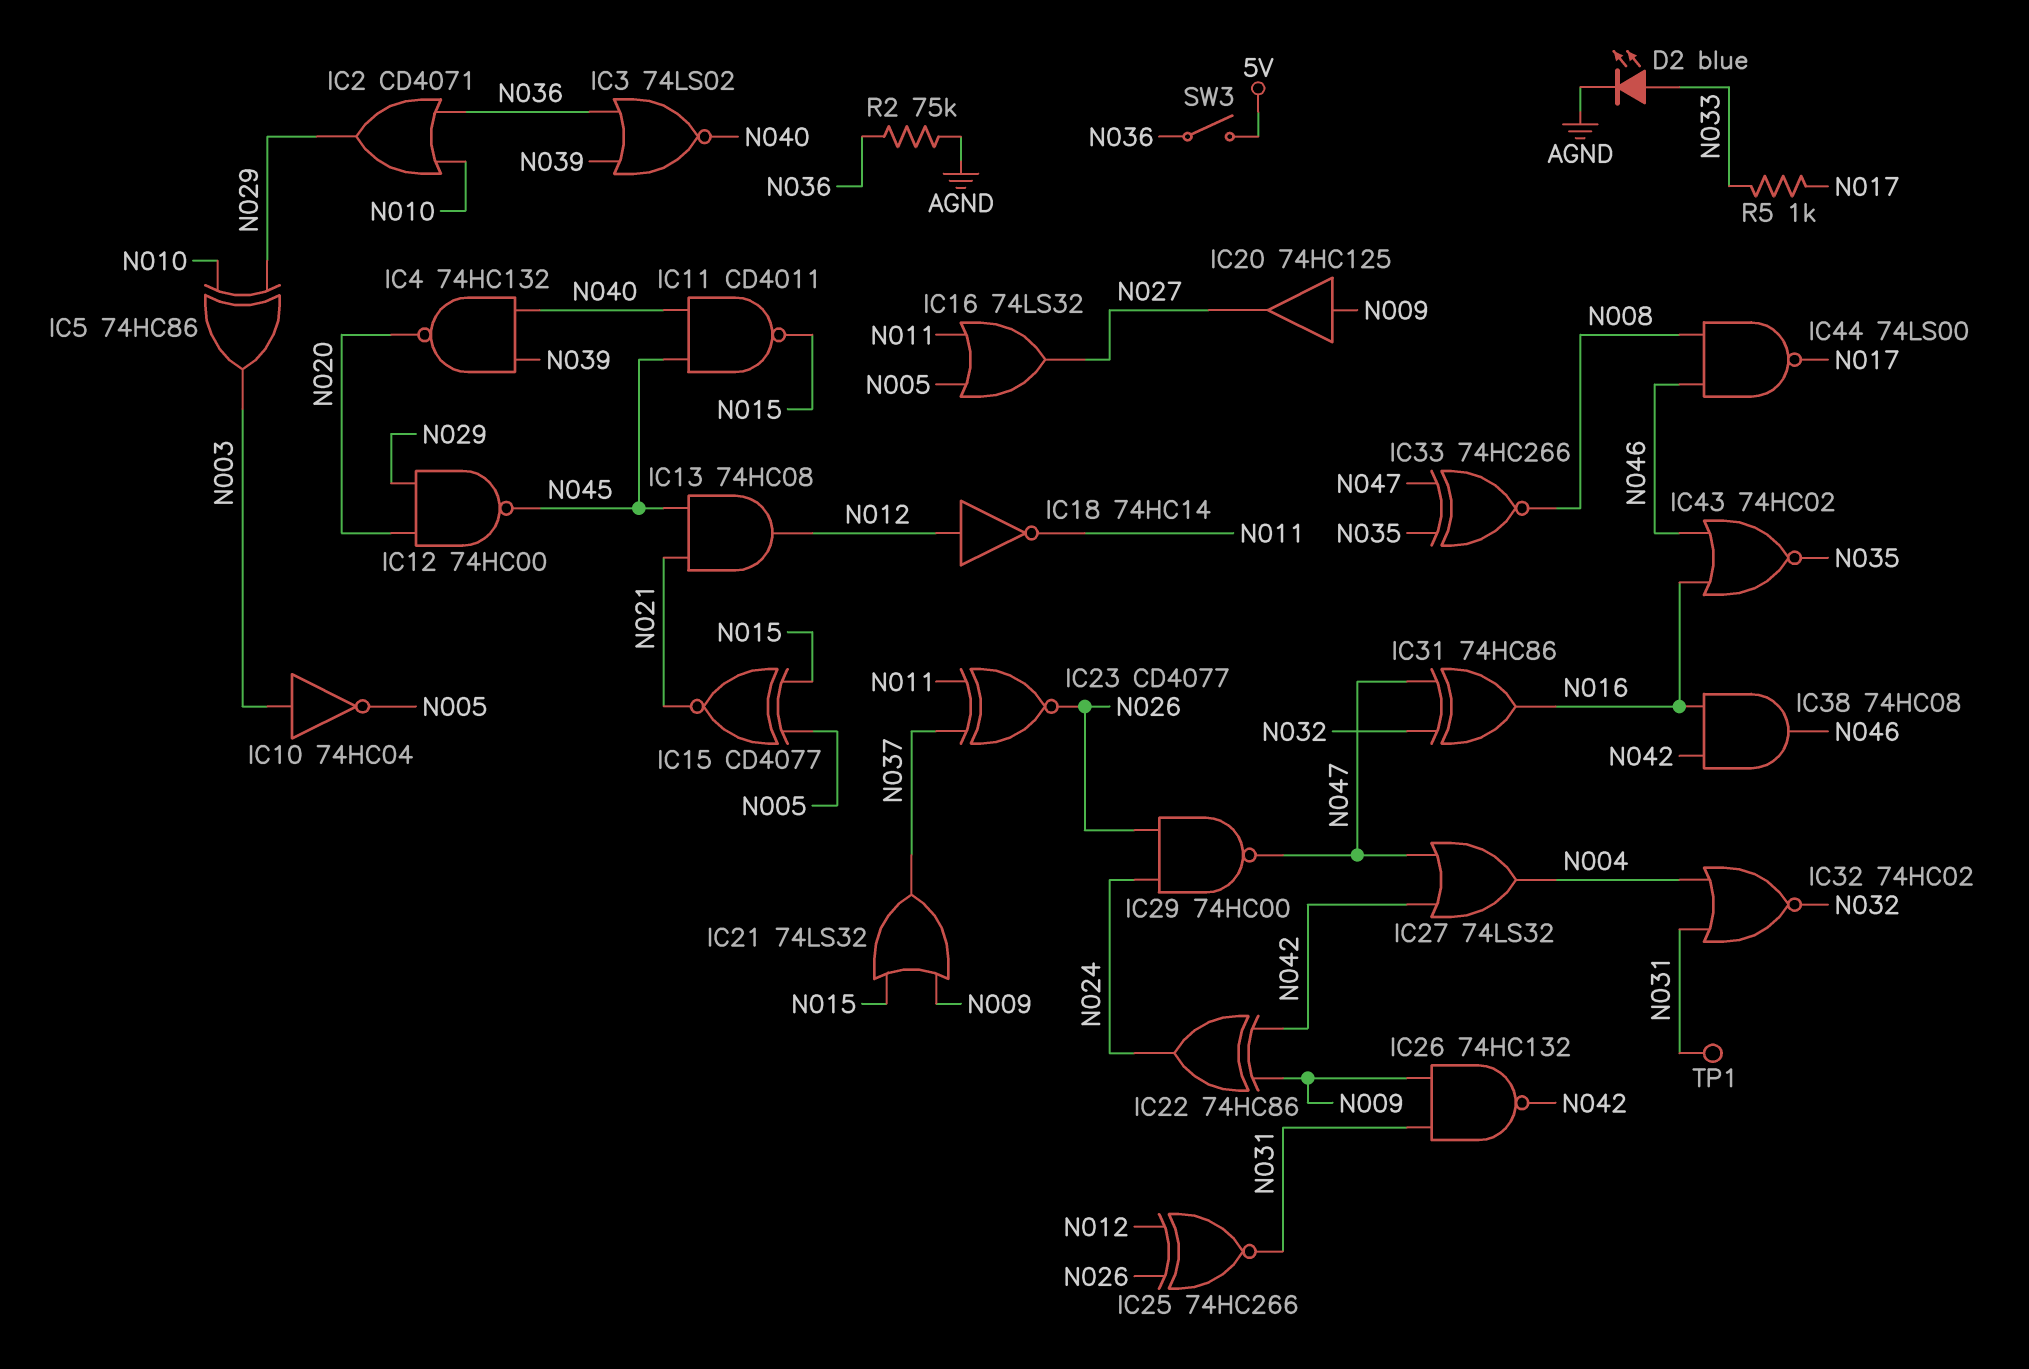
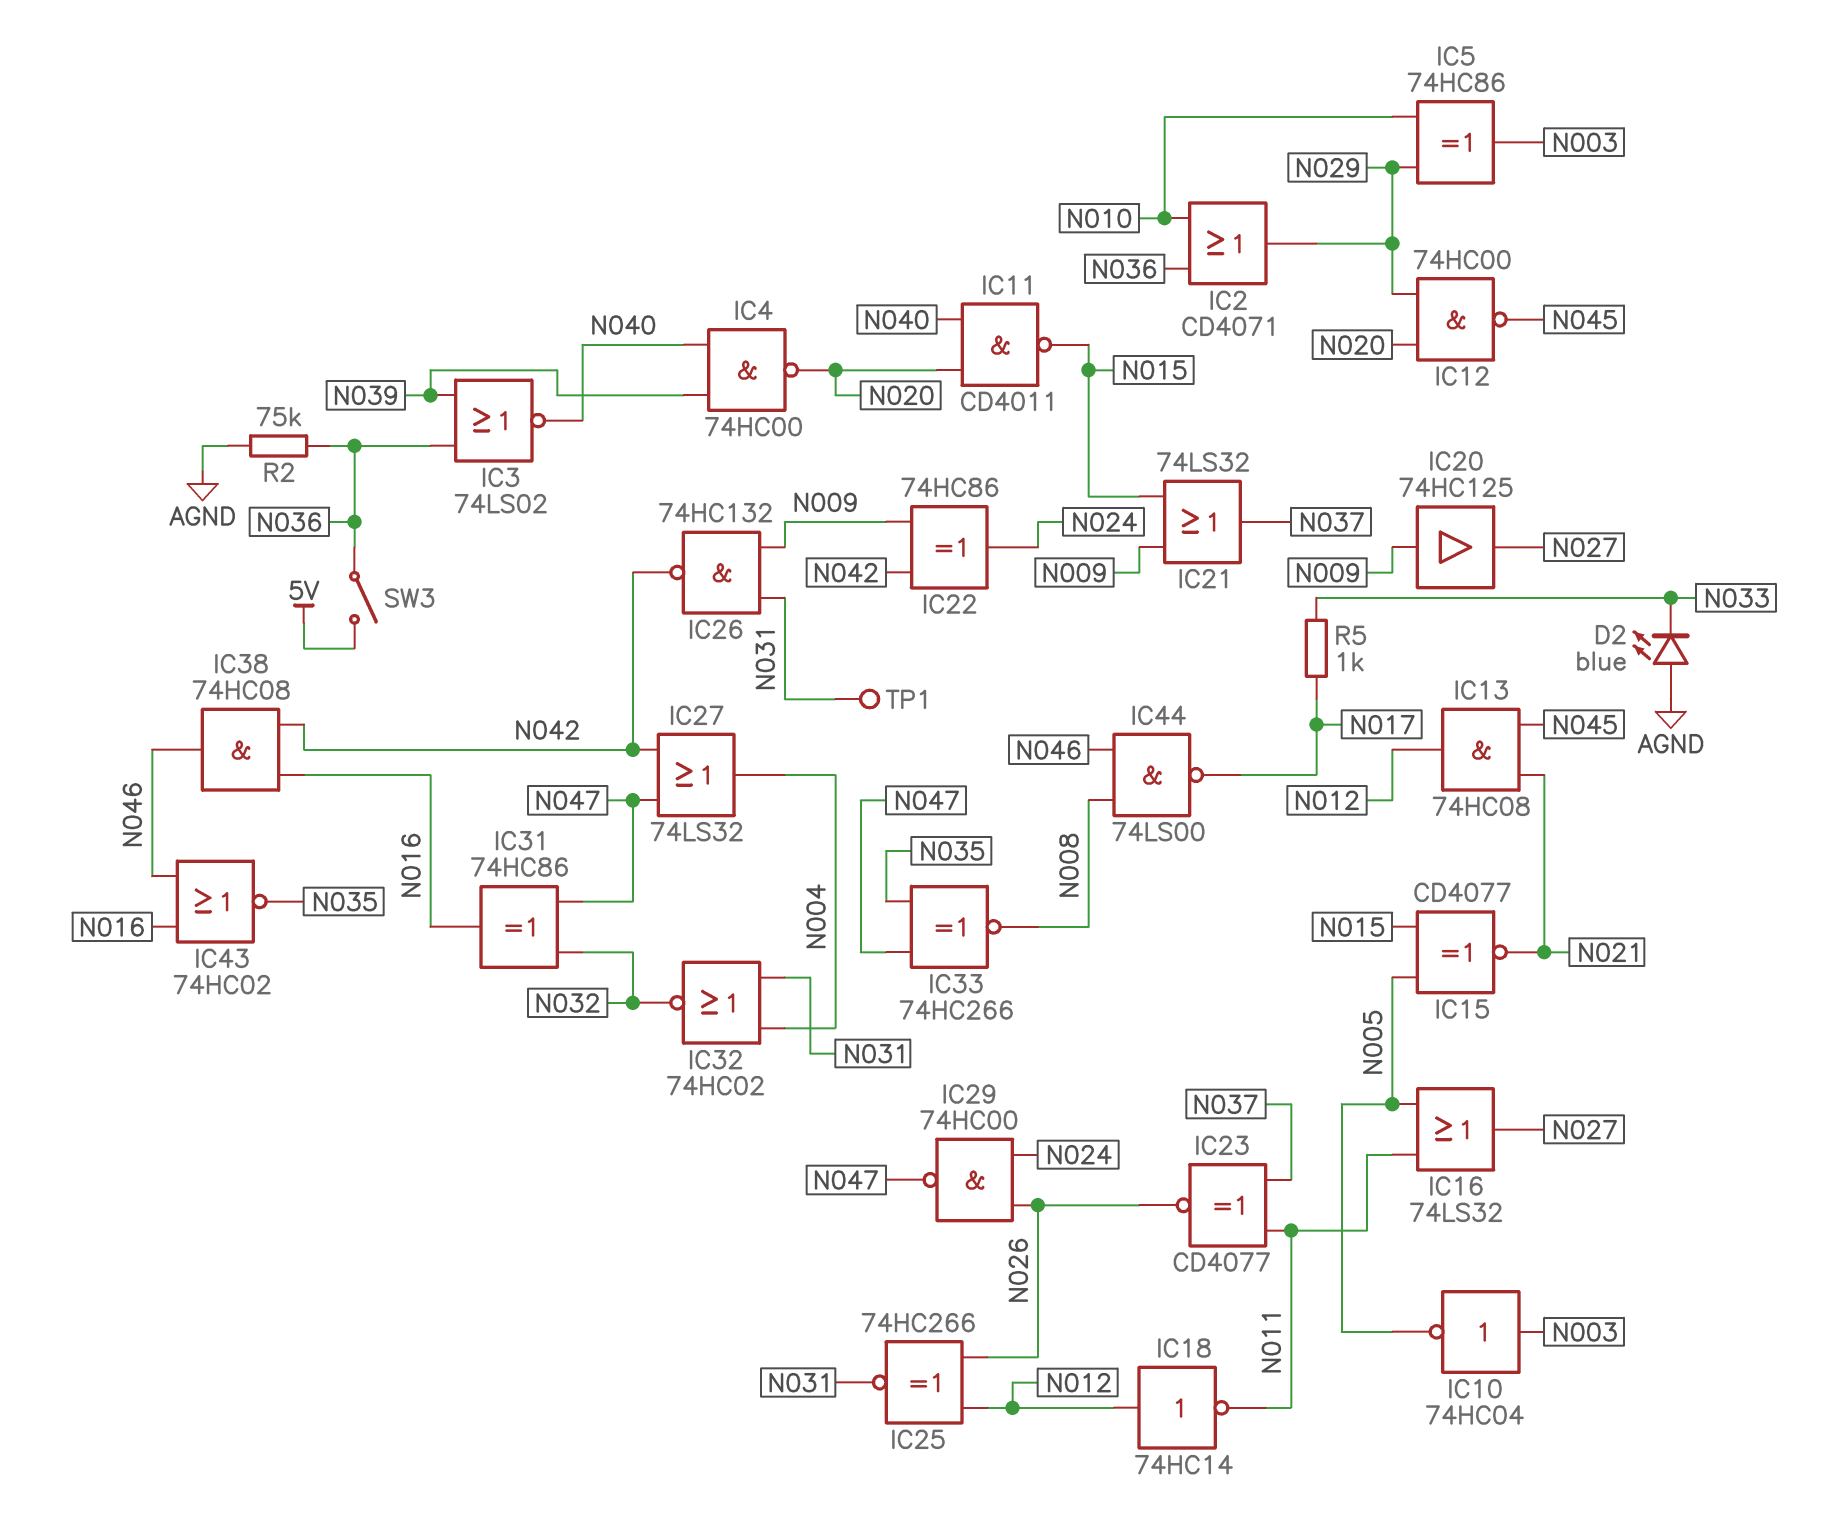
D2: LED blue (A N033, K AGND) -> LED blue (A AGND, K N033)
IC4: NAND 74HC132 (in N039, in N040, out N020) -> NAND 74HC00 (in N039, in N040, out N020)
IC11: NAND CD4011 (in N040, in N045, out N015) -> NAND CD4011 (in N020, in N040, out N015)

